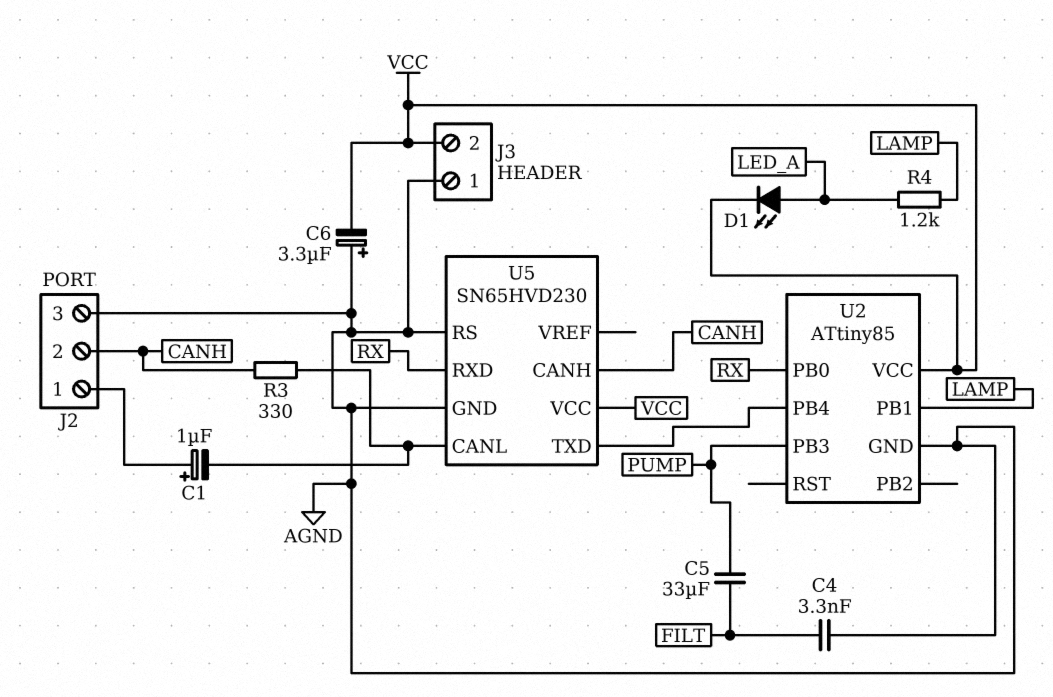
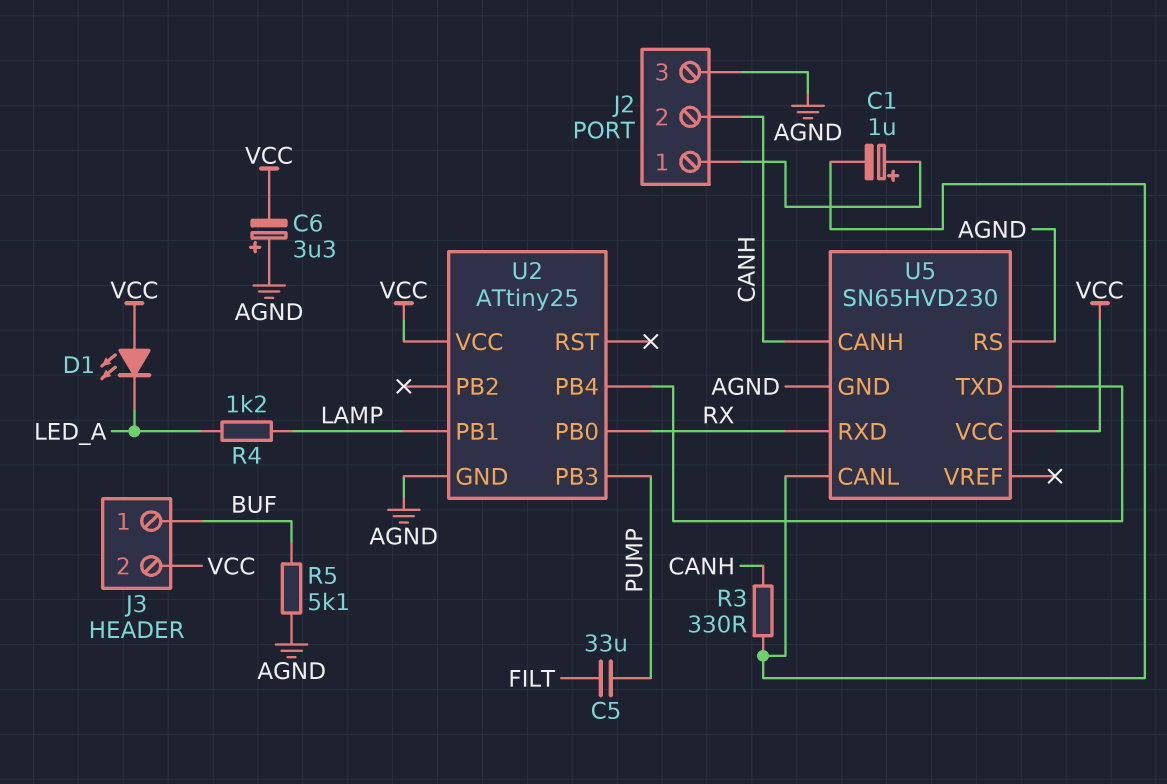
C4: 3.3nF (AGND, FILT) -> none
D1: LED (A LED_A, K VCC) -> LED (A VCC, K LED_A)
J3 pin 1: AGND -> BUF
R5: none -> 5.1k (AGND, BUF)
U2: ATtiny85 -> ATtiny25

